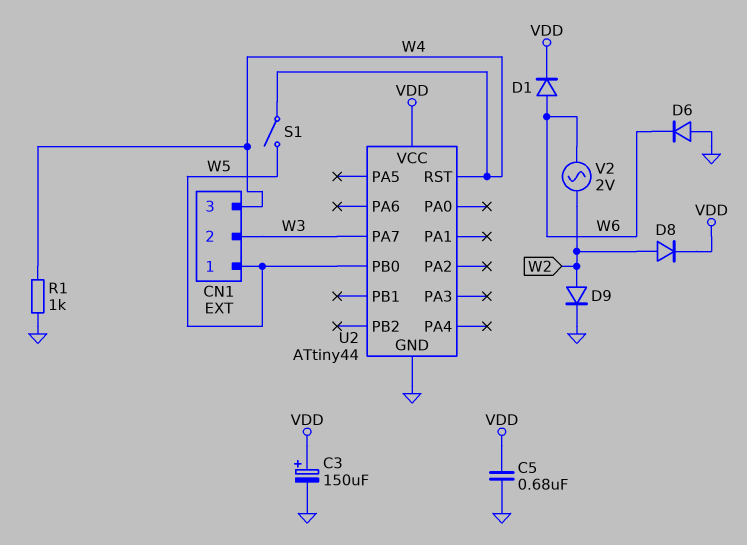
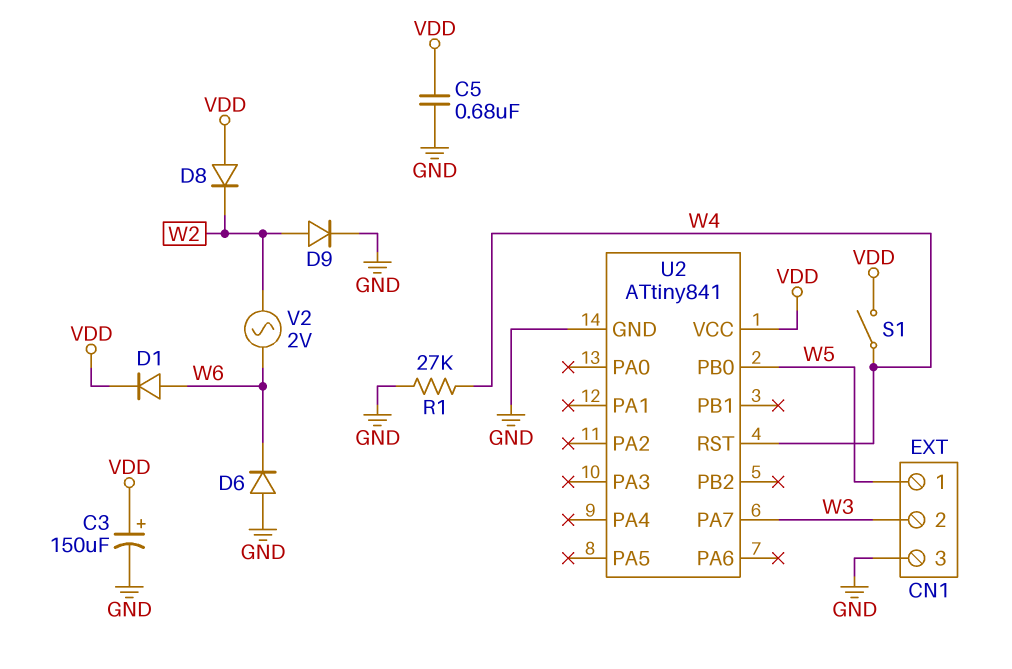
CN1 pin 3: W4 -> GND
D8: diode (A W2, K VDD) -> diode (A VDD, K W2)
R1: 1k (GND, W4) -> 27k (GND, W4)
S1: switch (W4, W5) -> switch (VDD, W4)
U2: ATtiny44 -> ATtiny841

